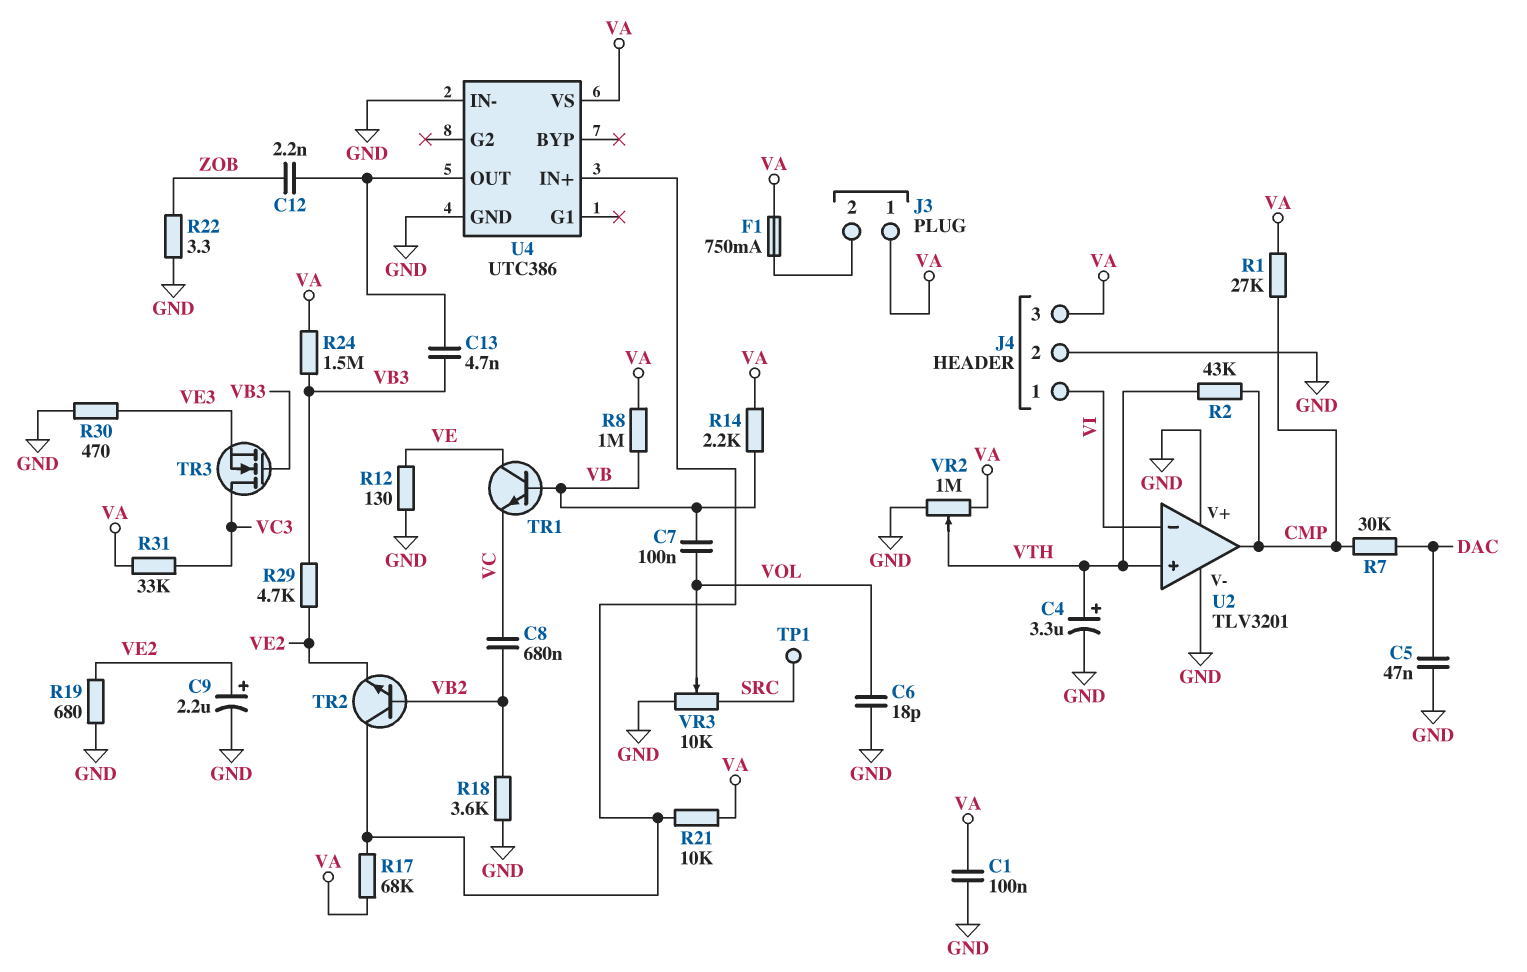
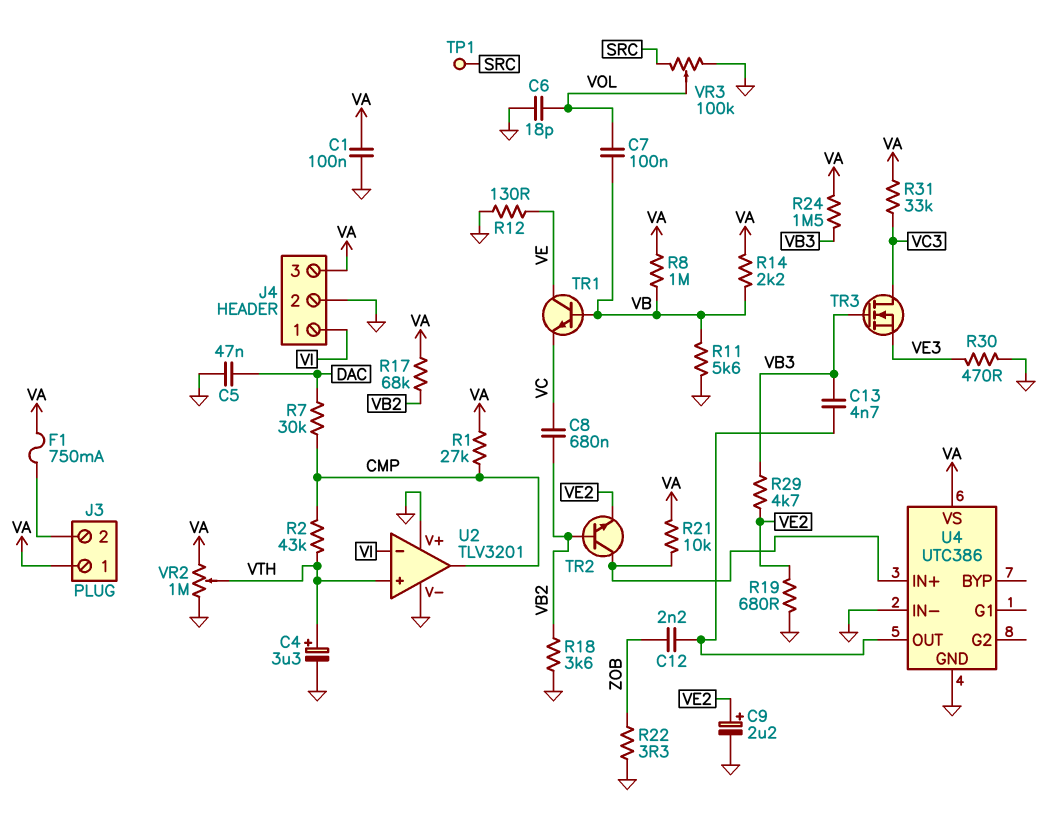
R11: none -> 5.6k (GND, VB)
R17: 68k (U4/IN+, VA) -> 68k (VA, VB2)
VR3: 10k (GND, SRC, wiper VOL) -> 100k (GND, SRC, wiper VOL)

